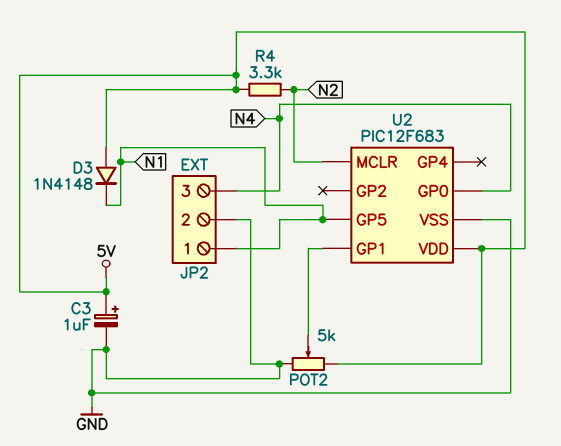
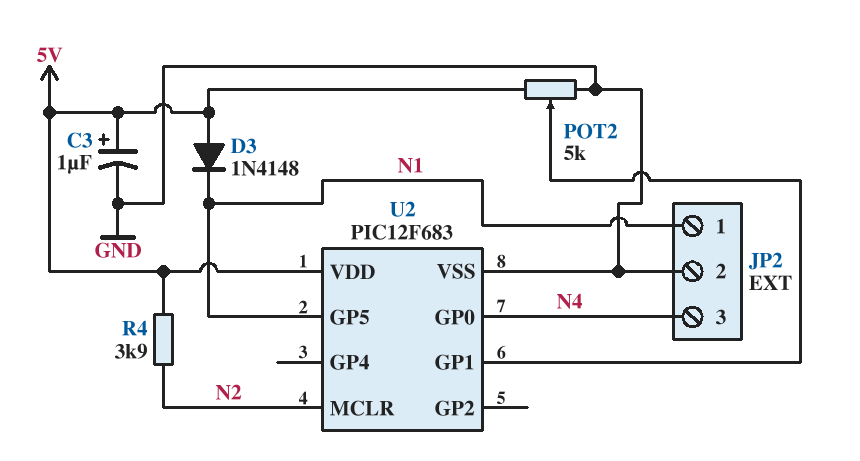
R4: 3.3k (5V, N2) -> 3.9k (5V, N2)

